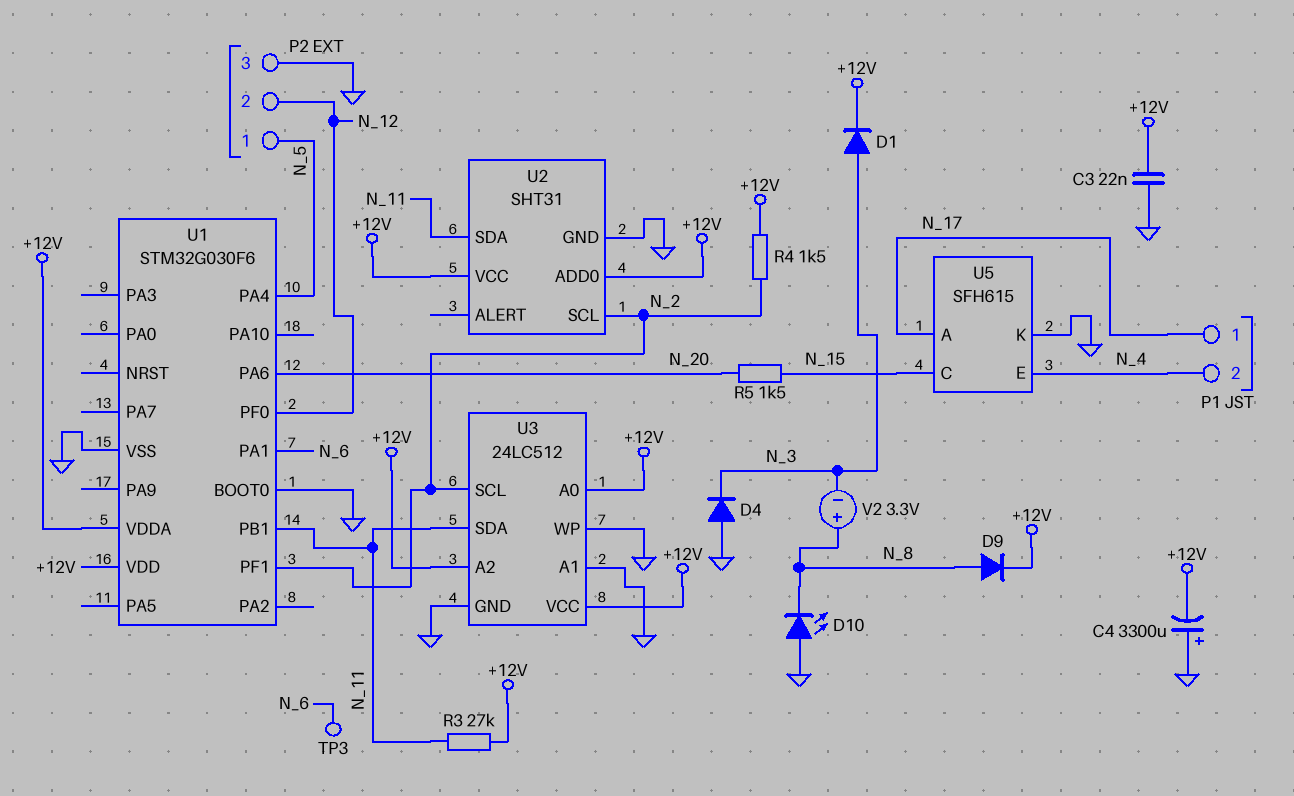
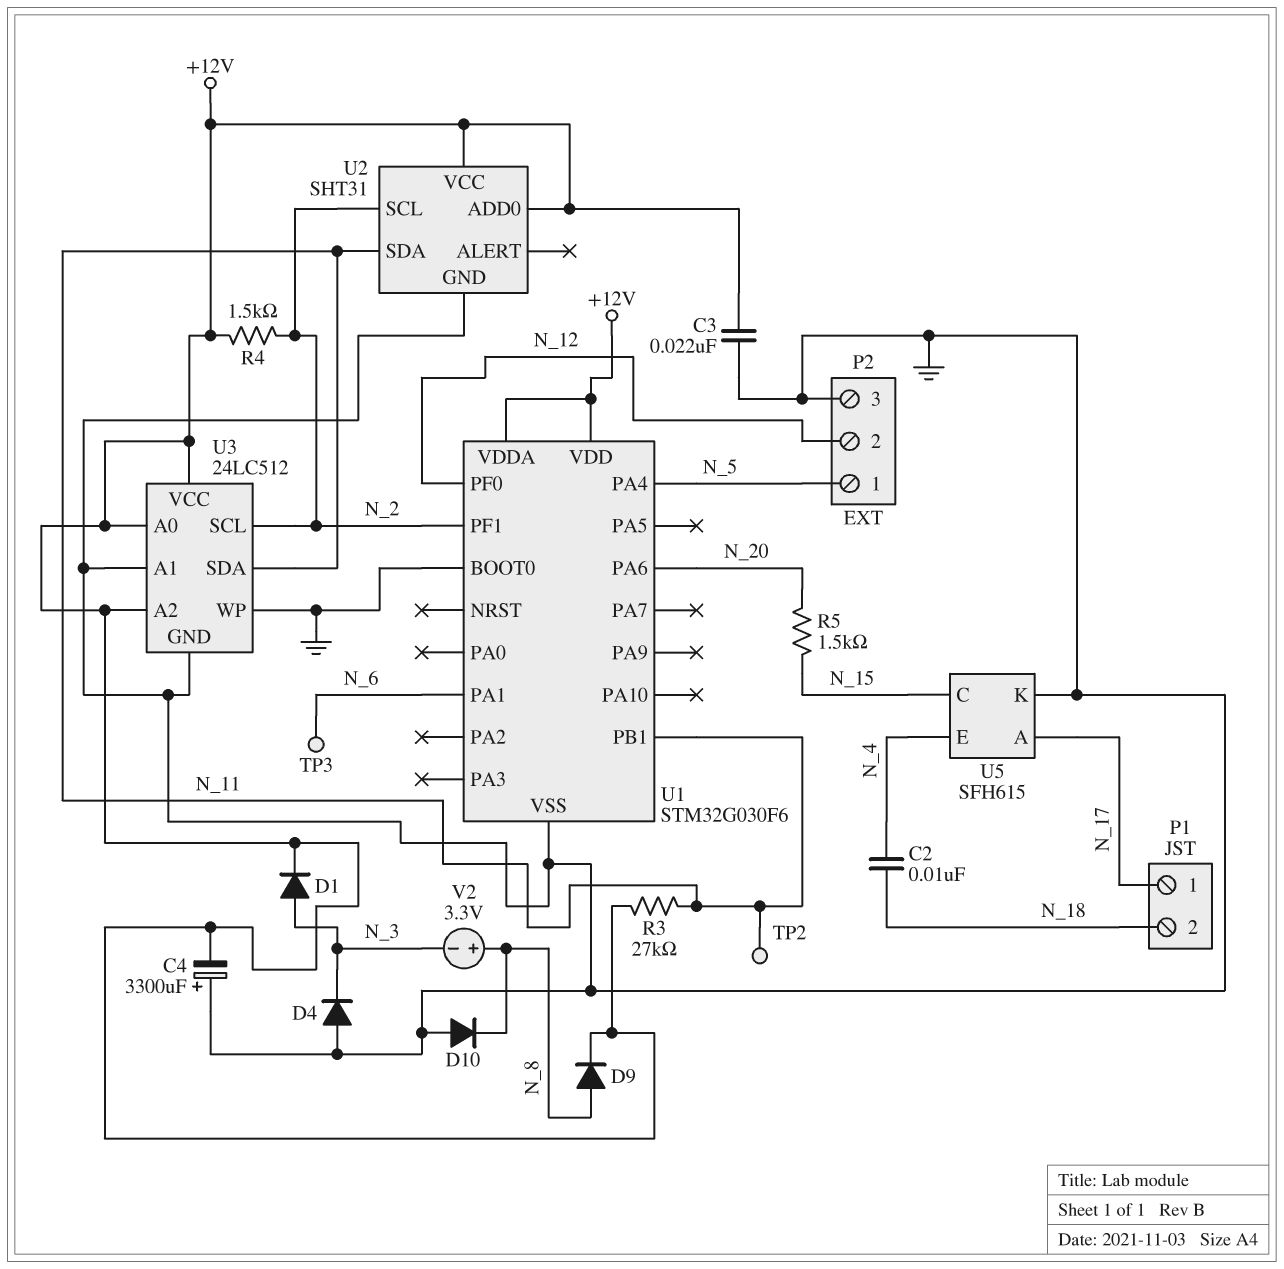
C2: none -> 10nF (N_4, N_18)
D10: LED (A GND, K N_8) -> diode (A GND, K N_8)
P1 pin 2: N_4 -> N_18
TP2: none -> test point (N_11)

